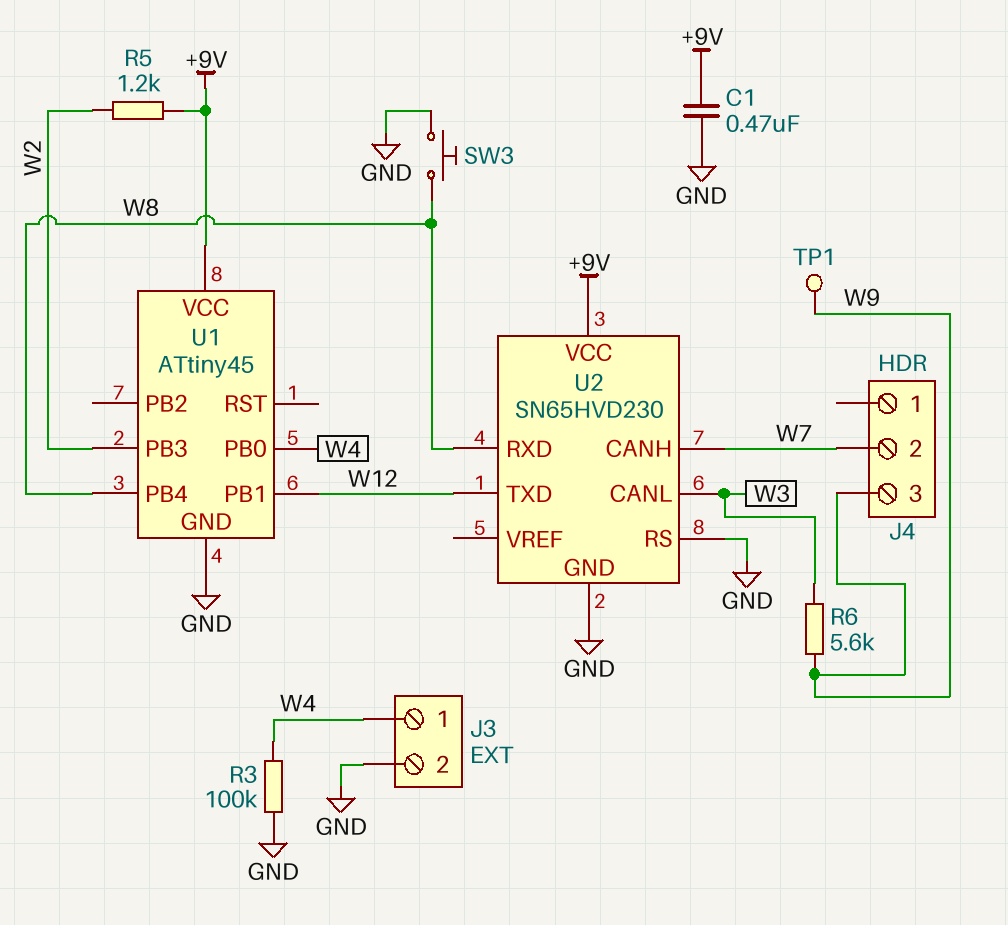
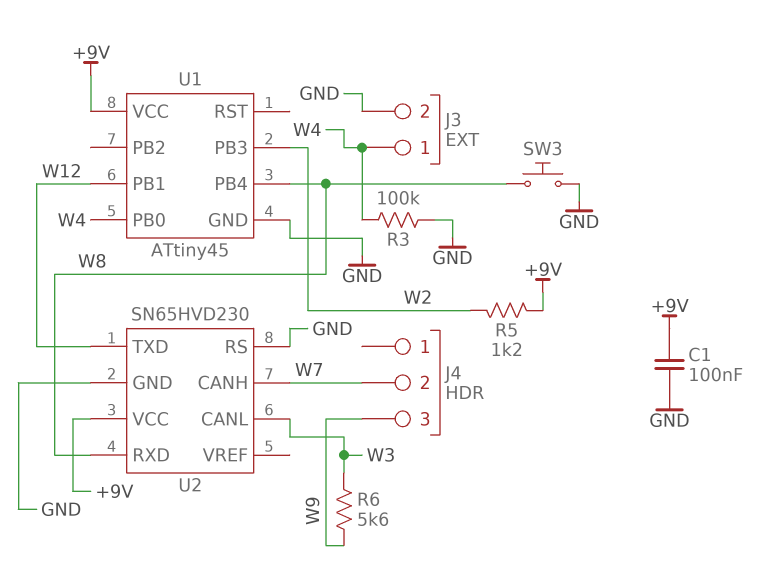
C1: 470nF (+9V, GND) -> 100nF (+9V, GND)
TP1: test point (W9) -> none

